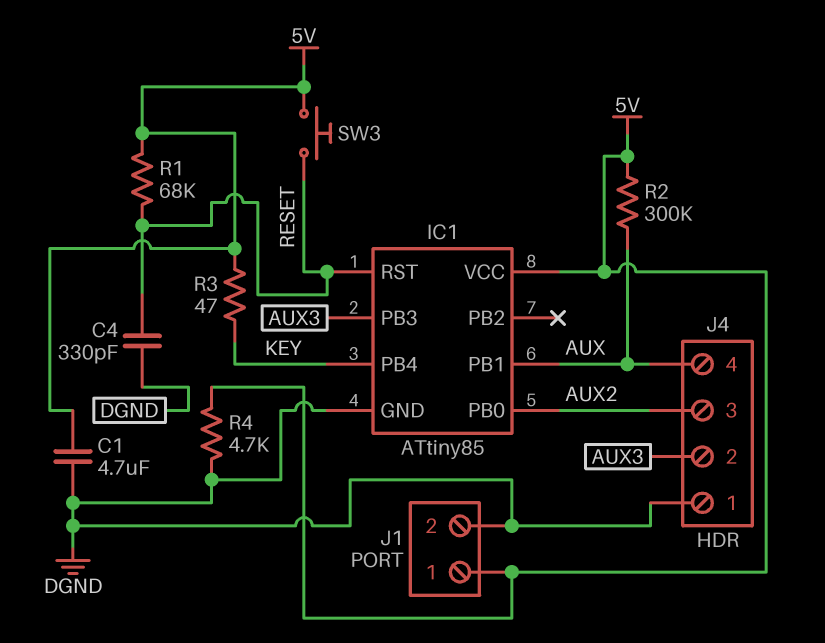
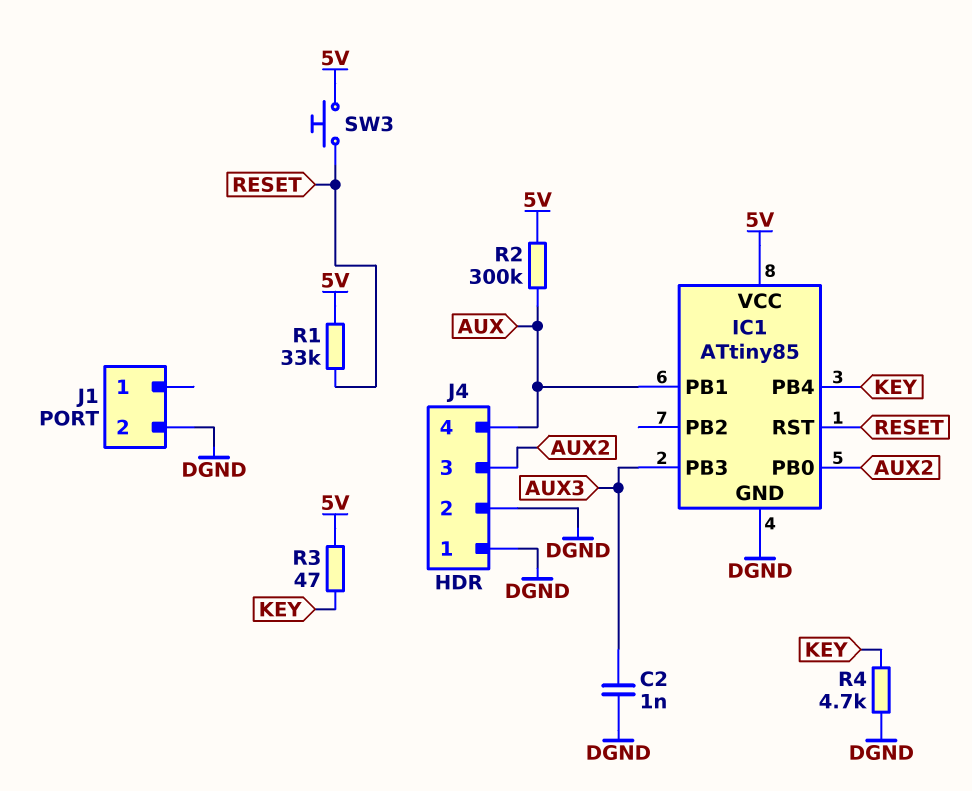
C1: 4.7uF (5V, DGND) -> none
C2: none -> 1nF (AUX3, DGND)
C4: 330pF (DGND, RESET) -> none
J1 pin 1: 5V -> none
J4 pin 2: AUX3 -> DGND
R1: 68k (5V, RESET) -> 33k (5V, RESET)
R4: 4.7k (5V, DGND) -> 4.7k (DGND, KEY)

